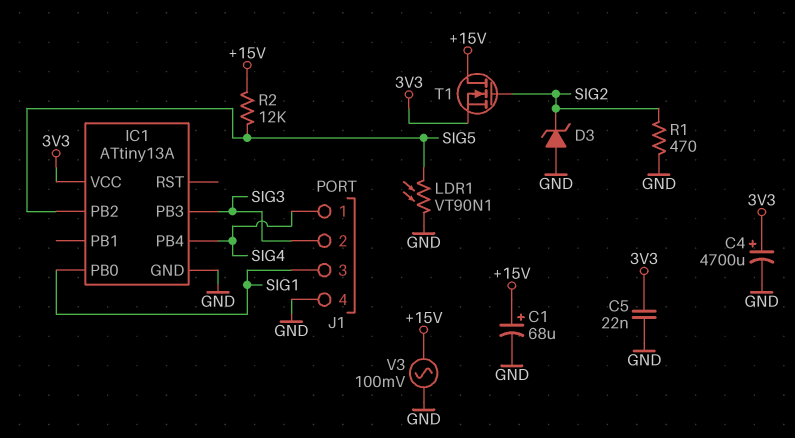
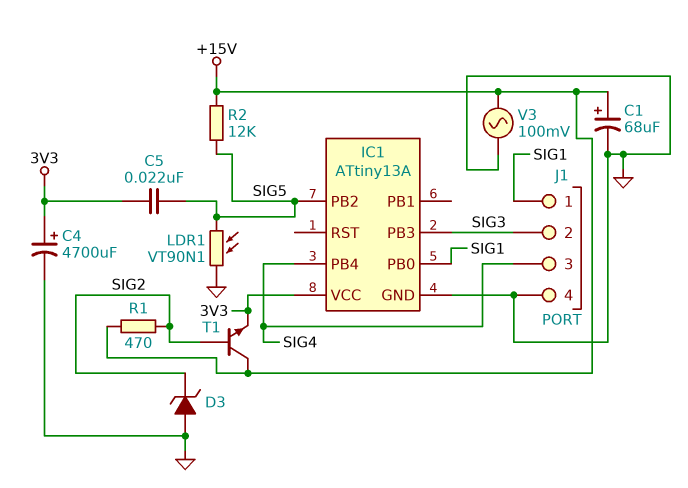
C5: 22nF (3V3, GND) -> 22nF (3V3, SIG5)
J1 pin 1: SIG4 -> SIG1
J1 pin 3: SIG1 -> SIG4
R1: 470 (GND, SIG2) -> 470 (+15V, SIG2)
T1: NMOS (G SIG2, D +15V, S 3V3) -> NPN (B SIG2, C +15V, E 3V3)

